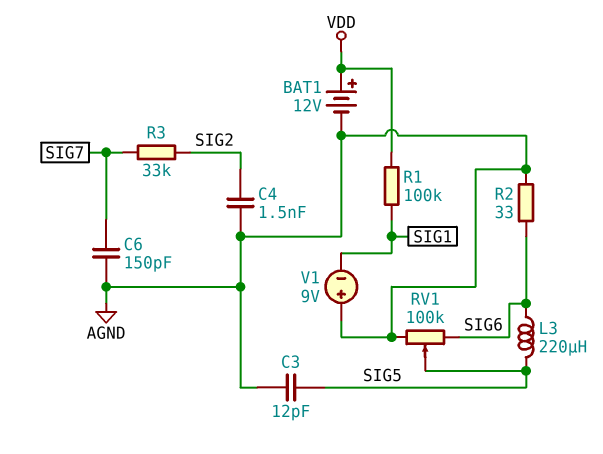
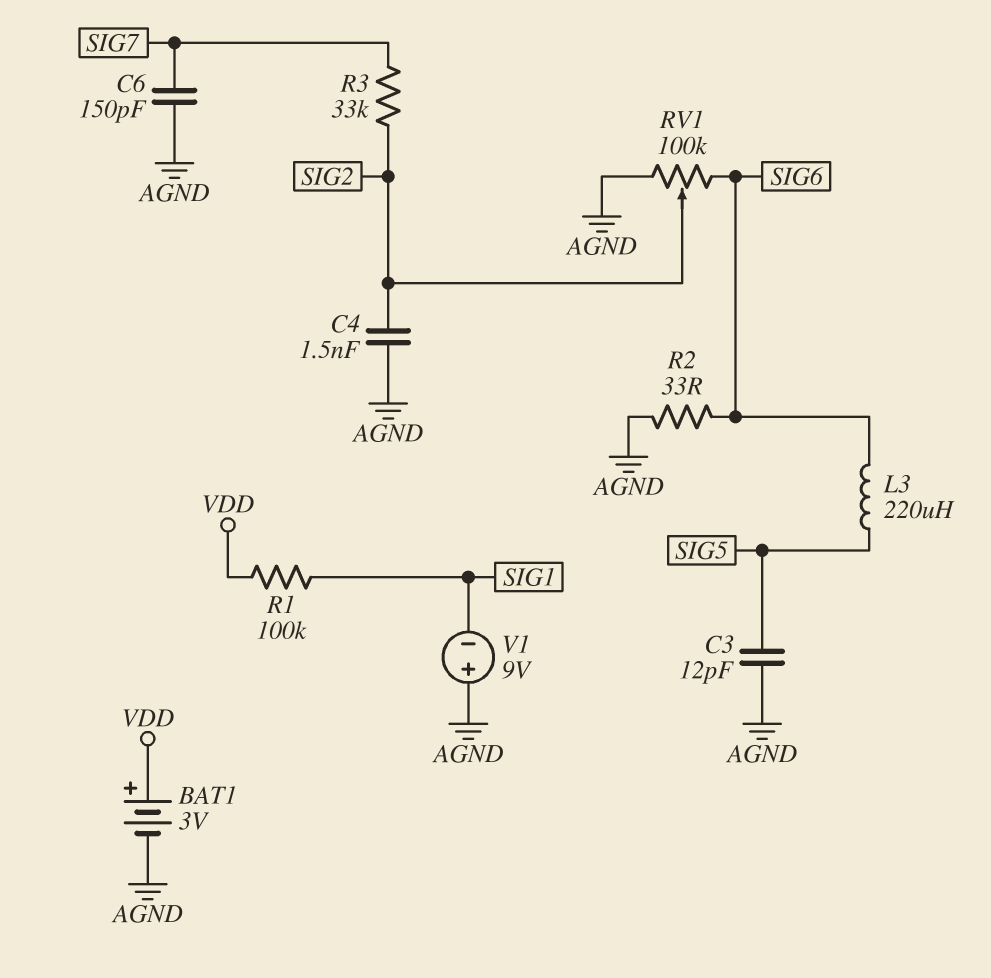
BAT1: 12V (plus VDD, minus AGND) -> 3V (plus VDD, minus AGND)
RV1: 100k (AGND, SIG6, wiper SIG5) -> 100k (AGND, SIG6, wiper SIG2)

